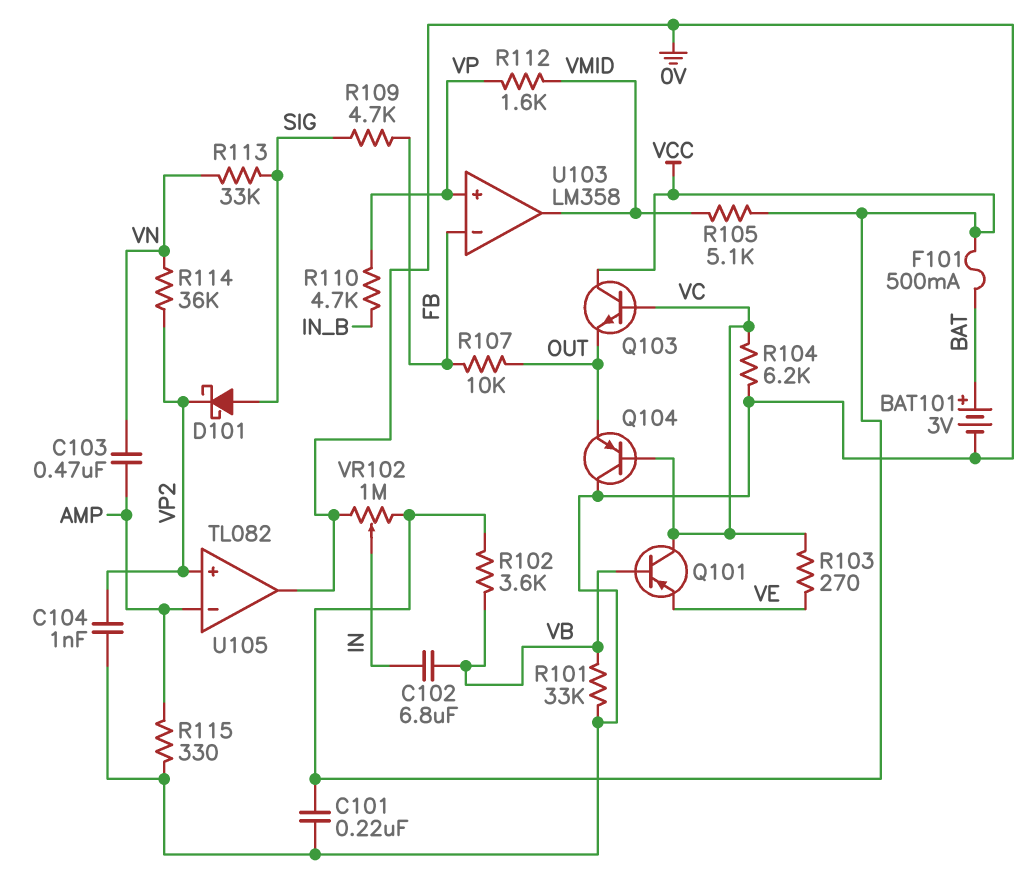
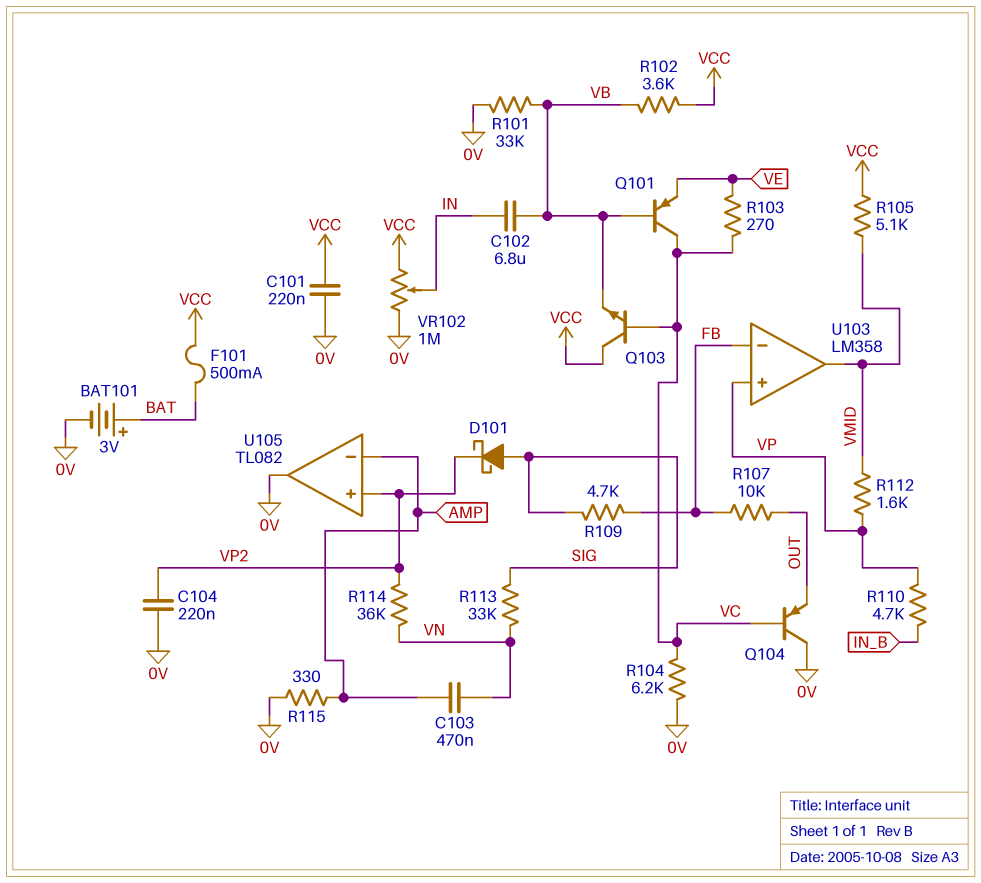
C104: 1nF (0V, VP2) -> 220nF (0V, VP2)
Q103: NPN (B VC, C VCC, E OUT) -> NPN (B VC, C VCC, E VB)

